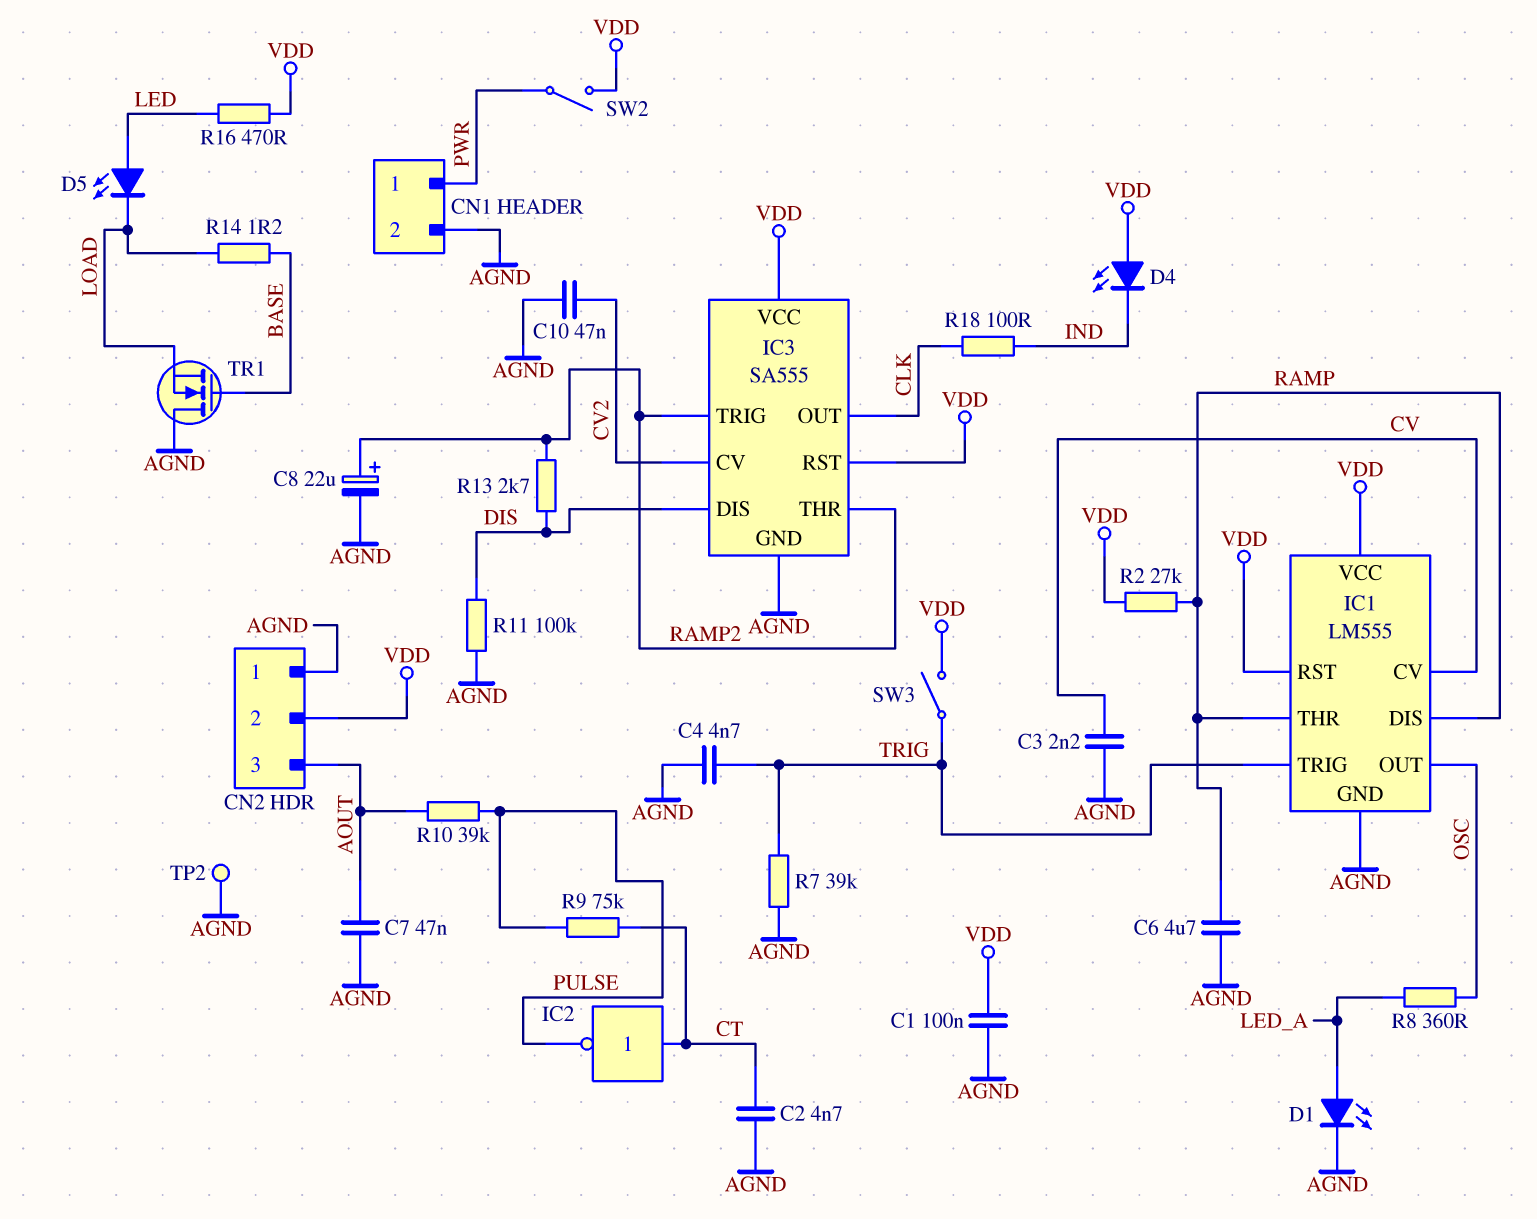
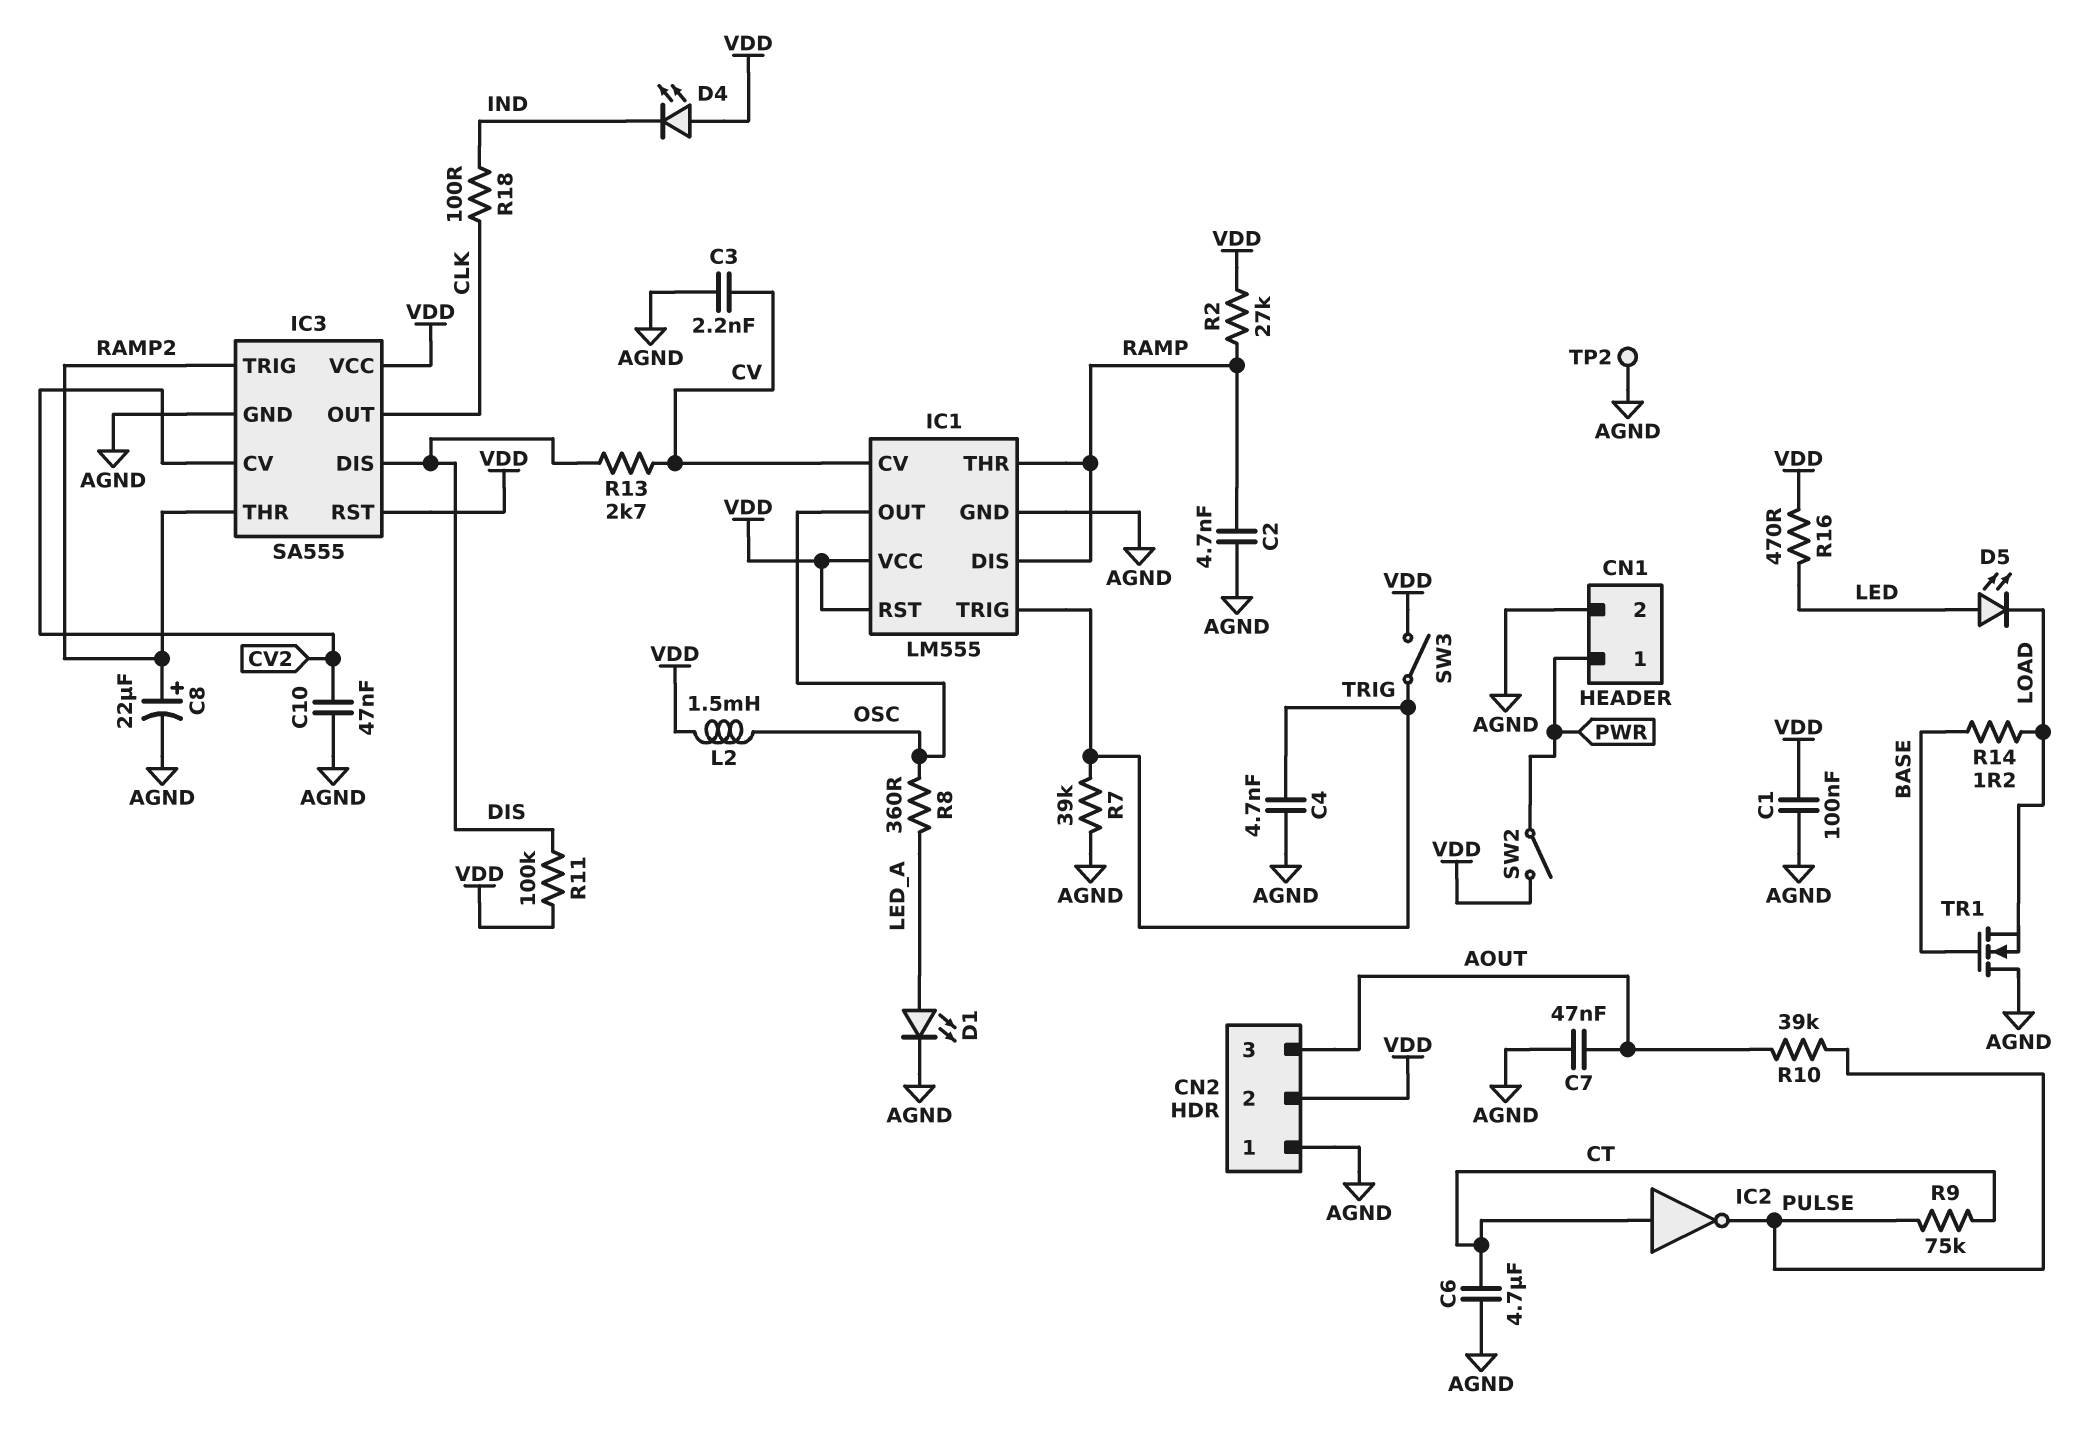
C2: 4.7nF (AGND, CT) -> 4.7nF (AGND, RAMP)
C6: 4.7uF (AGND, RAMP) -> 4.7uF (AGND, CT)
L2: none -> 1.5mH (OSC, VDD)
R11: 100k (AGND, DIS) -> 100k (DIS, VDD)
R13: 2.7k (DIS, RAMP2) -> 2.7k (CV, DIS)

